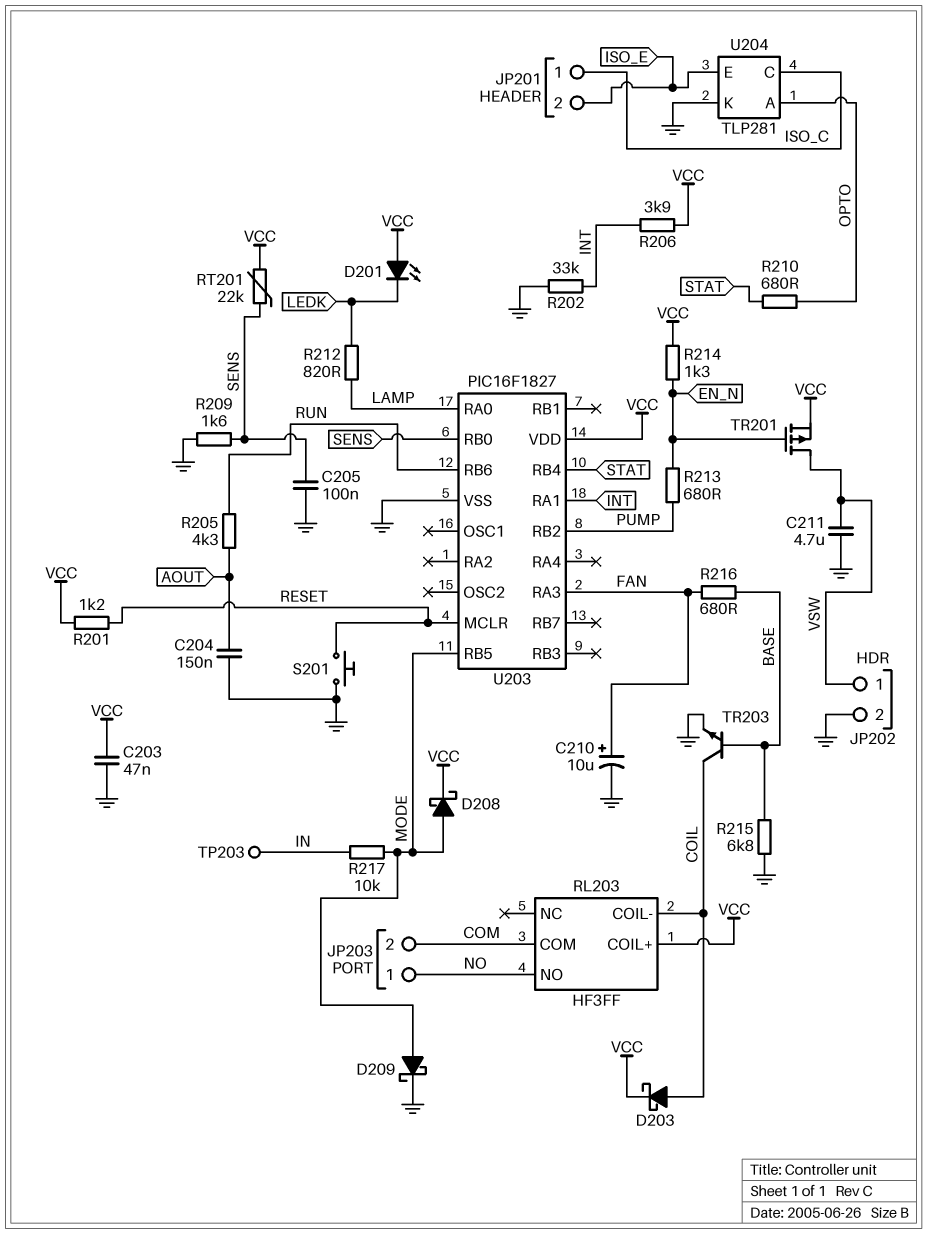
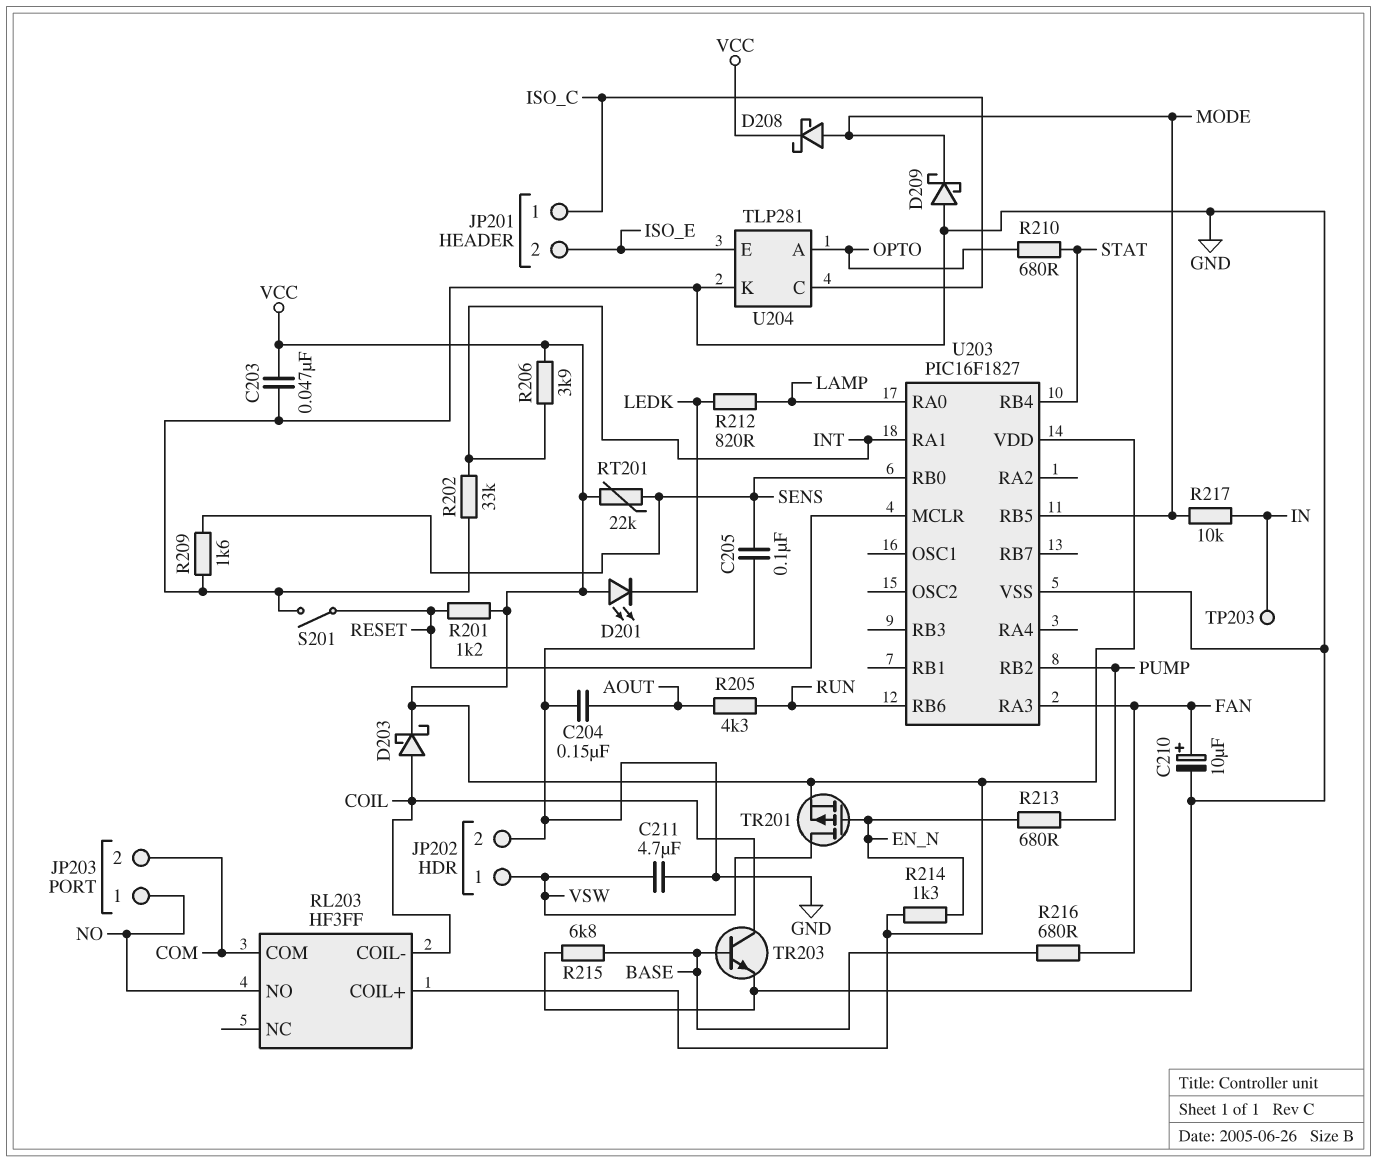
D209: schottky (A MODE, K GND) -> schottky (A GND, K MODE)
S201: button (GND, RESET) -> switch (GND, RESET)

